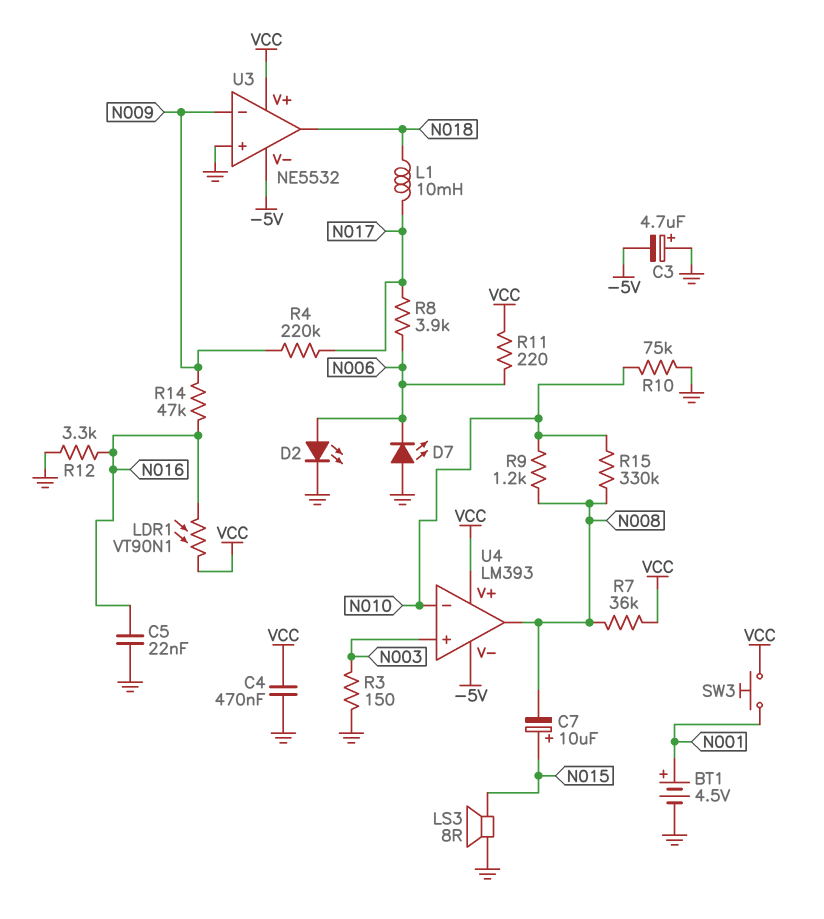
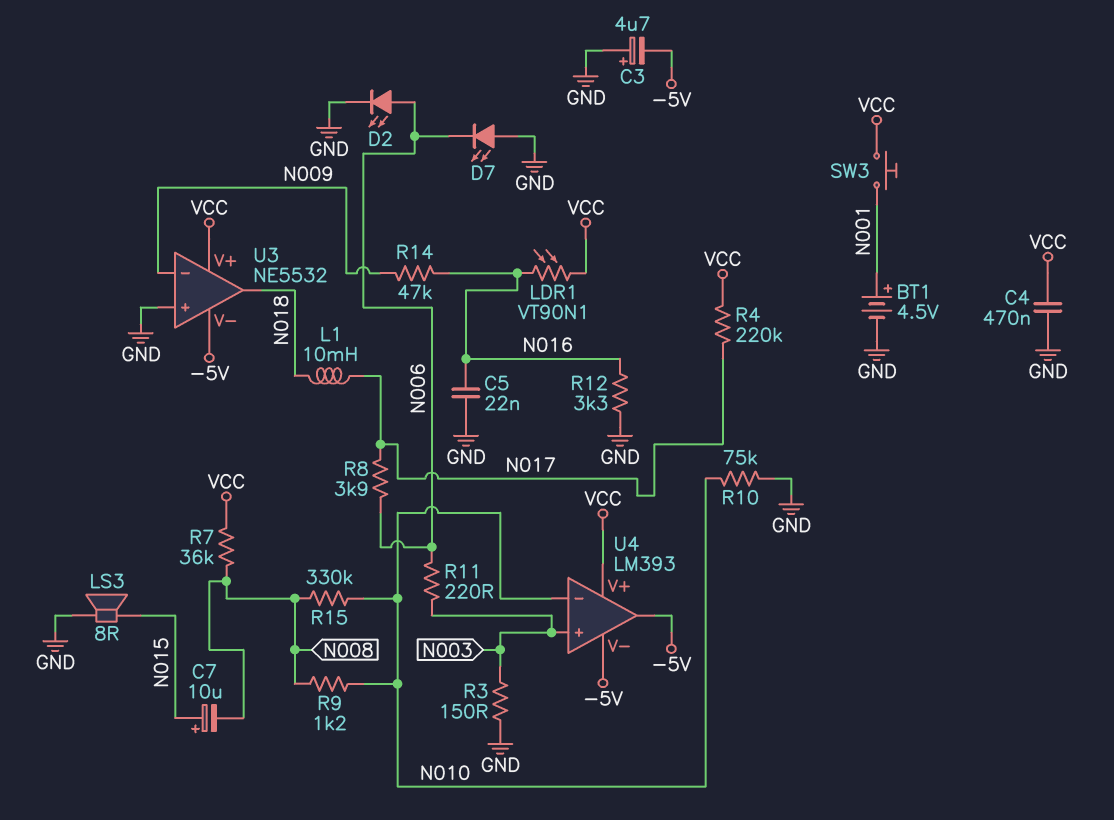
R4: 220k (N009, N017) -> 220k (N017, VCC)
R11: 220 (N006, VCC) -> 220 (N003, N006)
U4 pin out: N008 -> -5V

